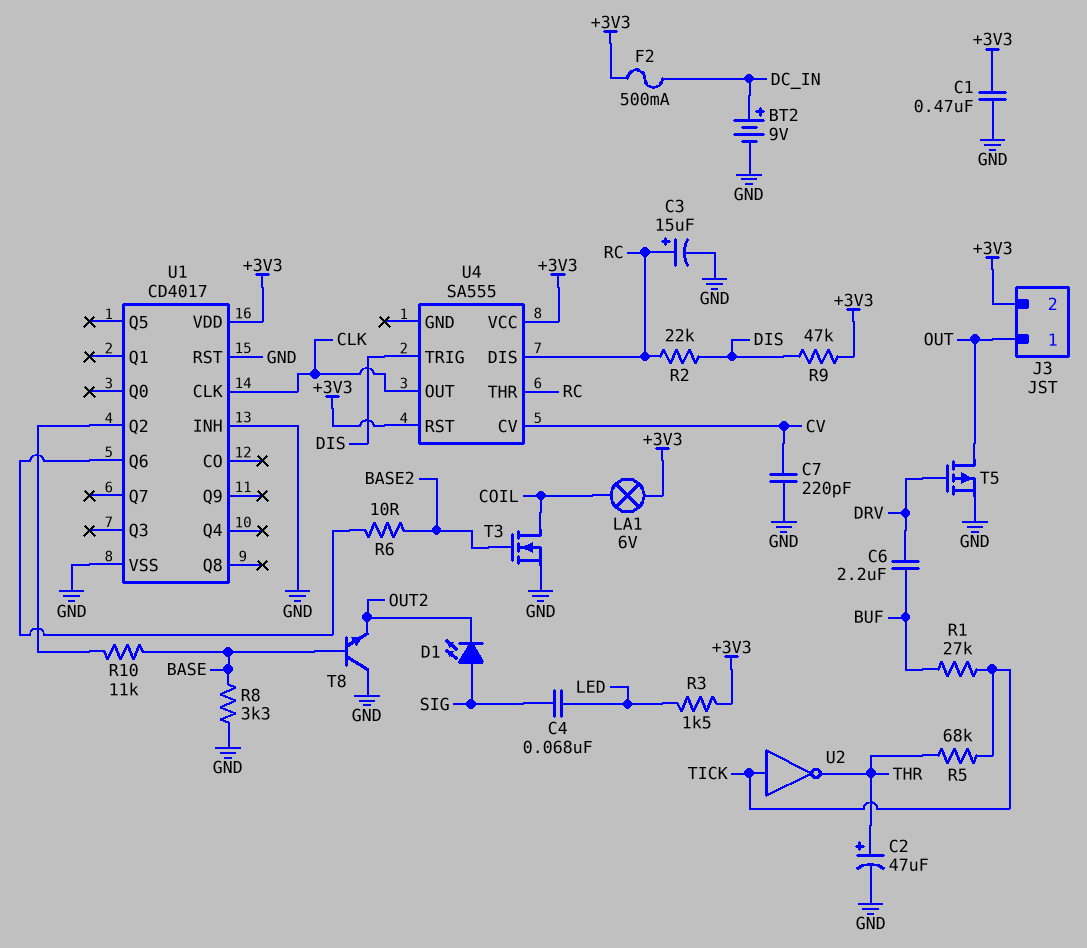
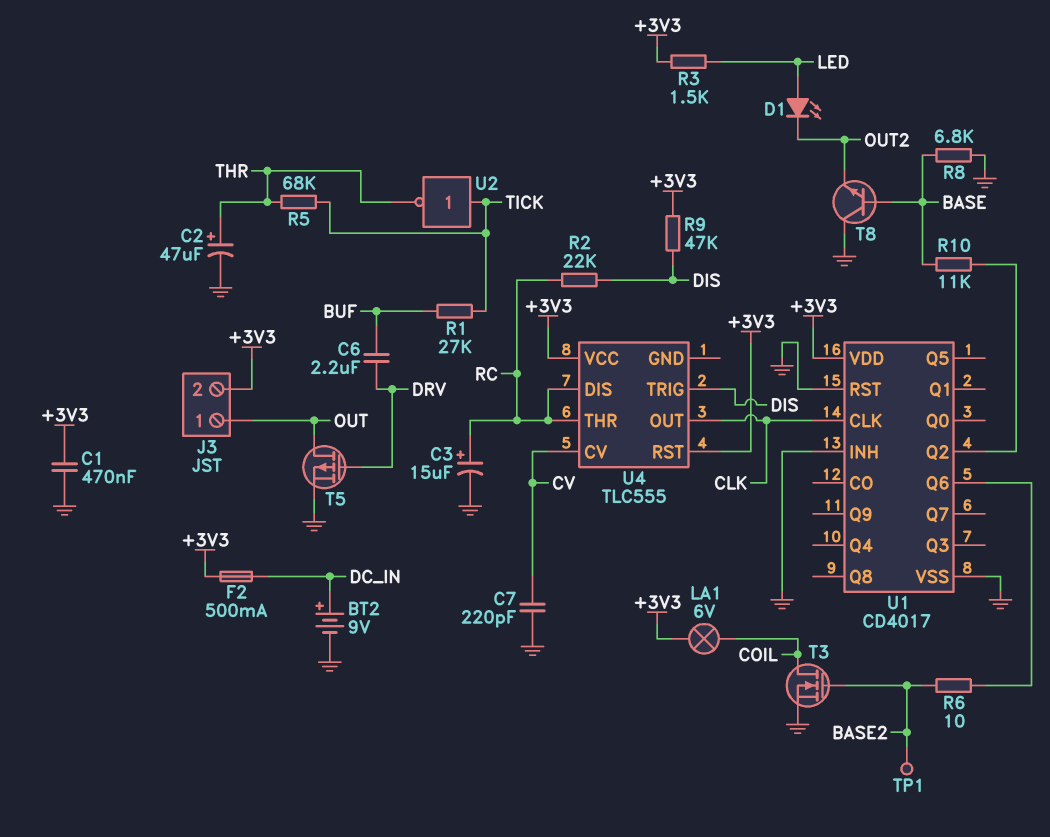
C4: 68nF (LED, SIG) -> none
D1: LED (A SIG, K OUT2) -> LED (A LED, K OUT2)
R8: 3.3k (BASE, GND) -> 6.8k (BASE, GND)
TP1: none -> test point (BASE2)
U4: SA555 -> TLC555

